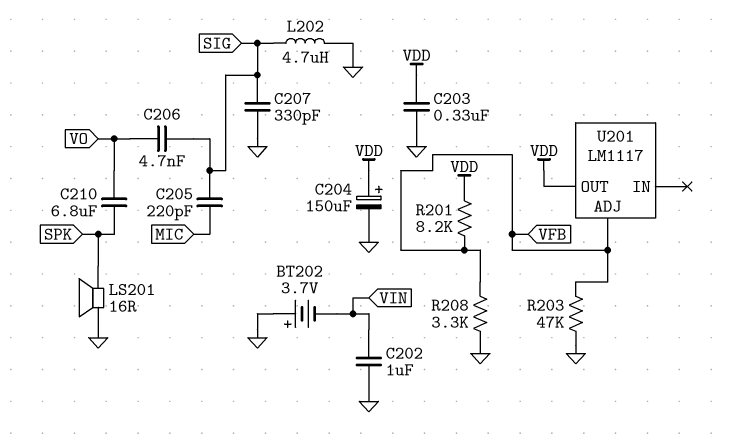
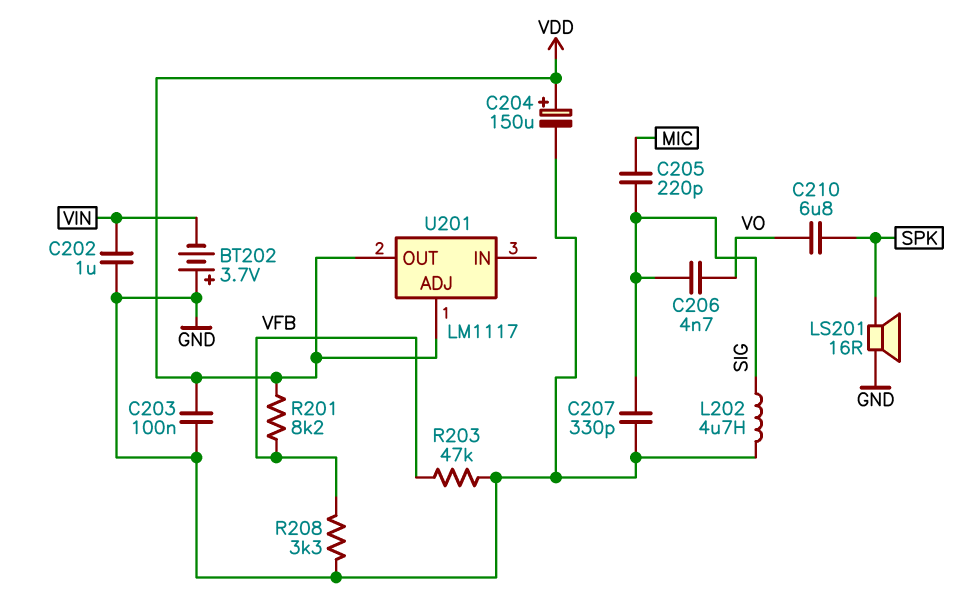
C203: 330nF (GND, VDD) -> 100nF (GND, VDD)
U201 pin ADJ: VFB -> VDD

